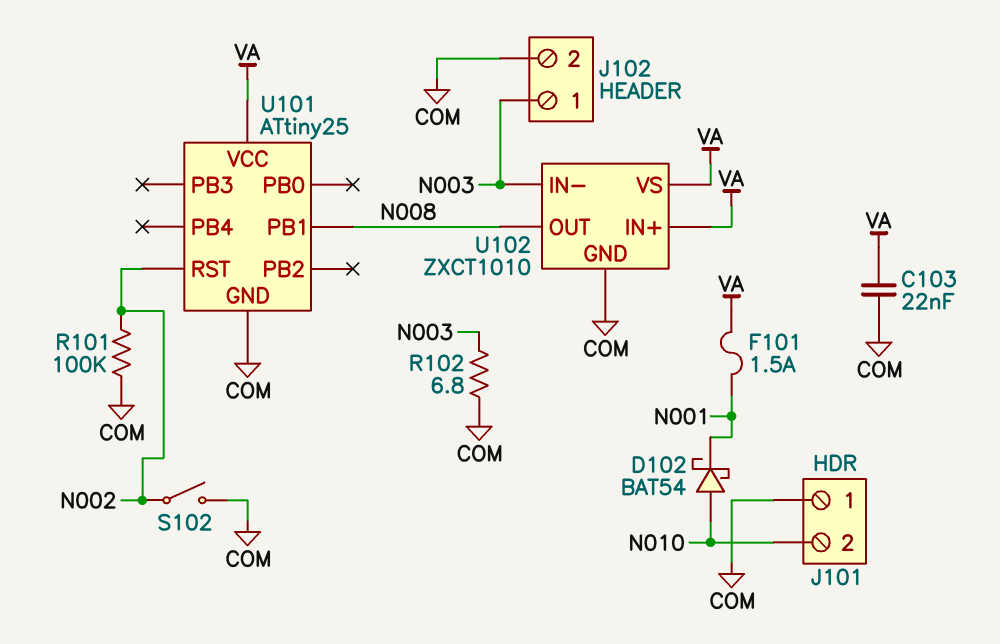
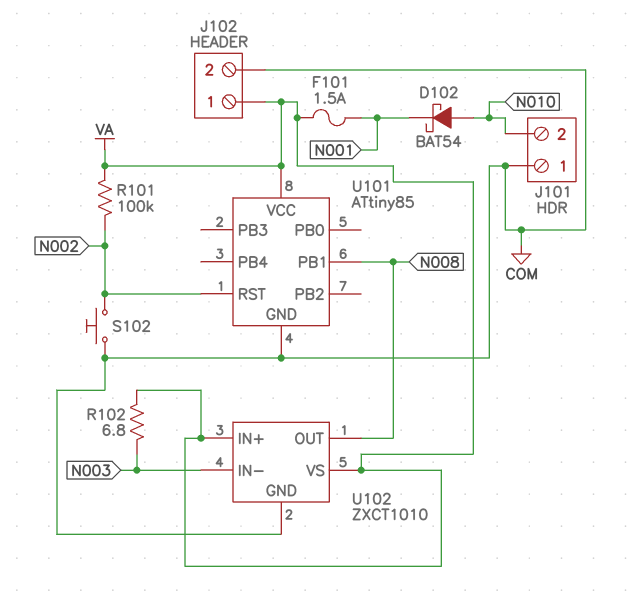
C103: 22nF (COM, VA) -> none
J102 pin 1: N003 -> VA
R101: 100k (COM, N002) -> 100k (N002, VA)
R102: 6.8 (COM, N003) -> 6.8 (N003, VA)
S102: switch (COM, N002) -> button (COM, N002)
U101: ATtiny25 -> ATtiny85

